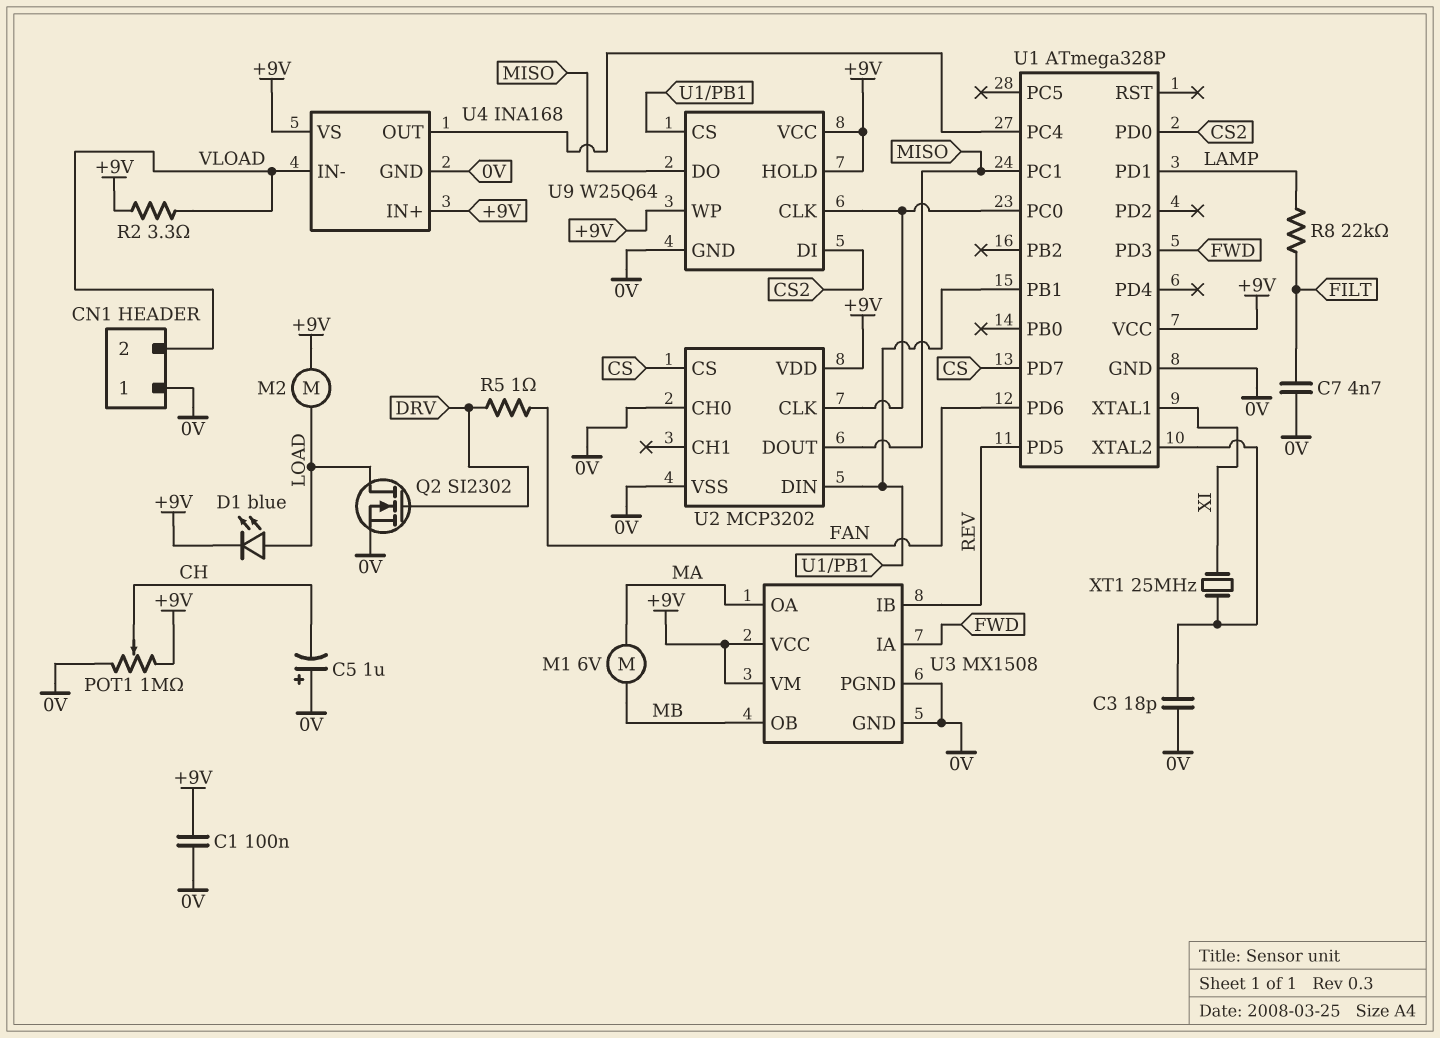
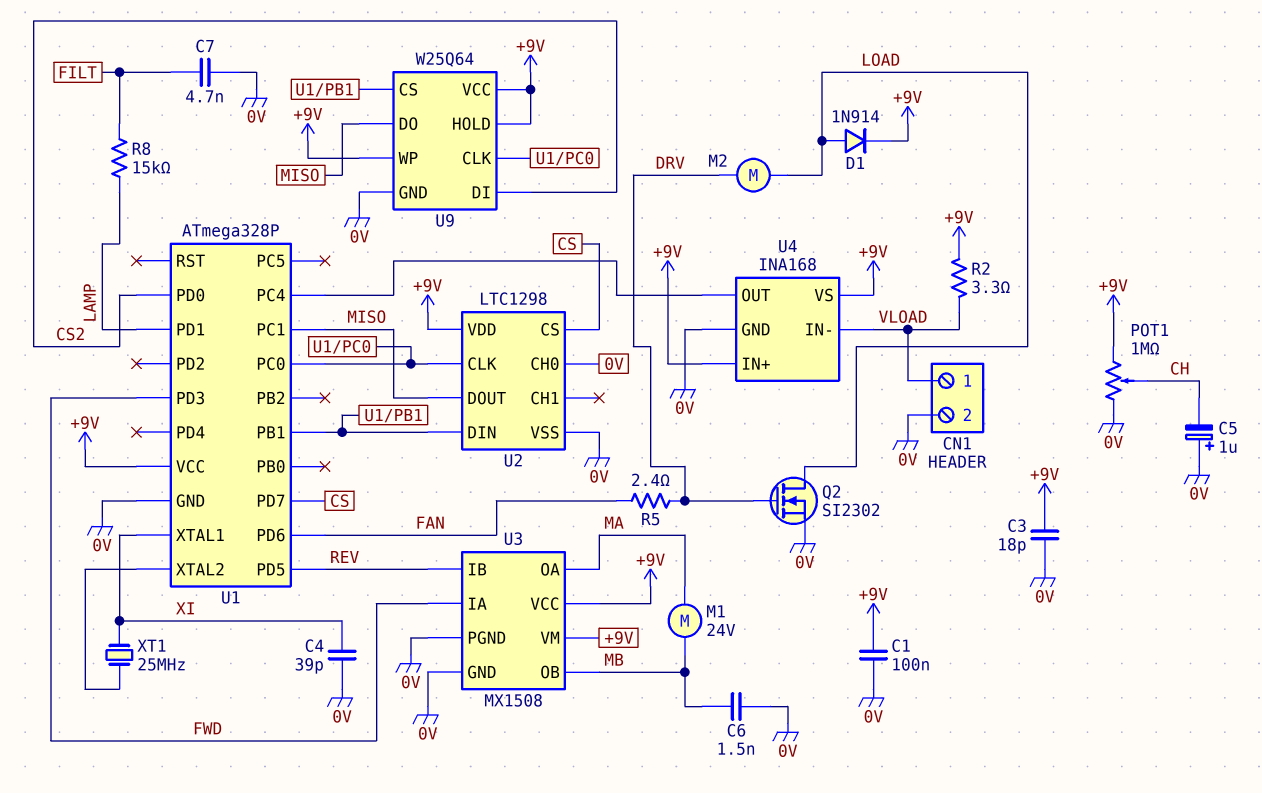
C3: 18pF (0V, U1/XTAL2) -> 18pF (+9V, 0V)
C4: none -> 39pF (0V, XI)
C6: none -> 1.5nF (0V, MB)
CN1 pin 1: 0V -> VLOAD
CN1 pin 2: VLOAD -> 0V
D1: LED blue (A LOAD, K +9V) -> diode 1N914 (A LOAD, K +9V)
M1: motor 6V (MA, MB) -> motor 24V (MA, MB)
M2: motor (+9V, LOAD) -> motor (DRV, LOAD)
R5: 1 (DRV, FAN) -> 2.4 (DRV, FAN)
R8: 22k (FILT, LAMP) -> 15k (FILT, LAMP)
U2: MCP3202 -> LTC1298

